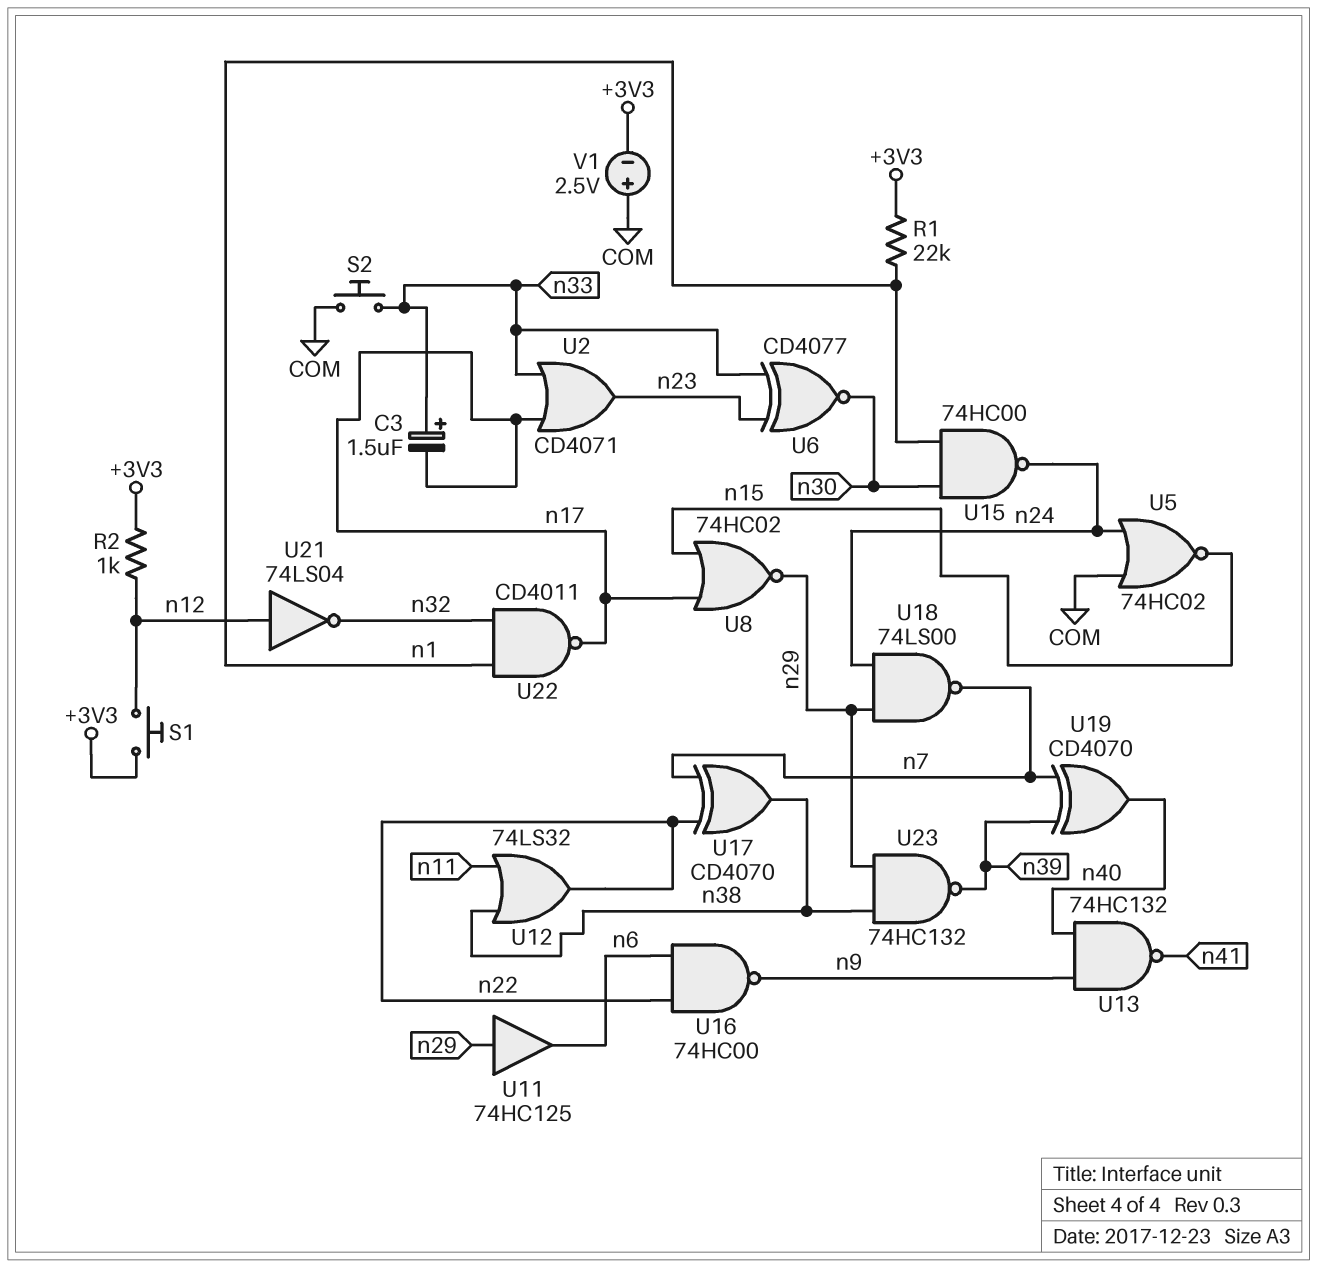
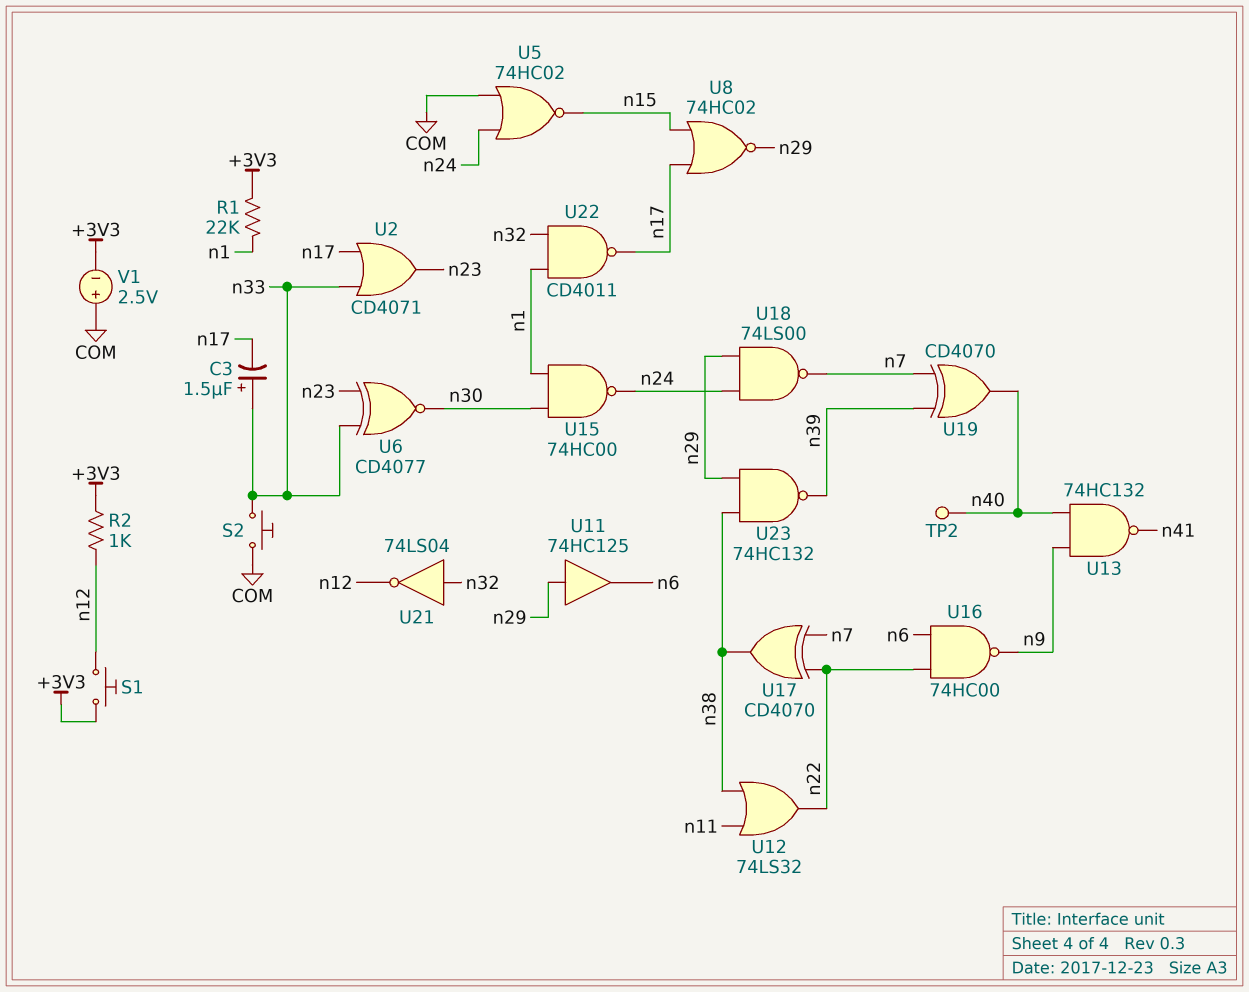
TP2: none -> test point (n40)
U21: NOT 74LS04 (in n12, out n32) -> NOT 74LS04 (in n32, out n12)

